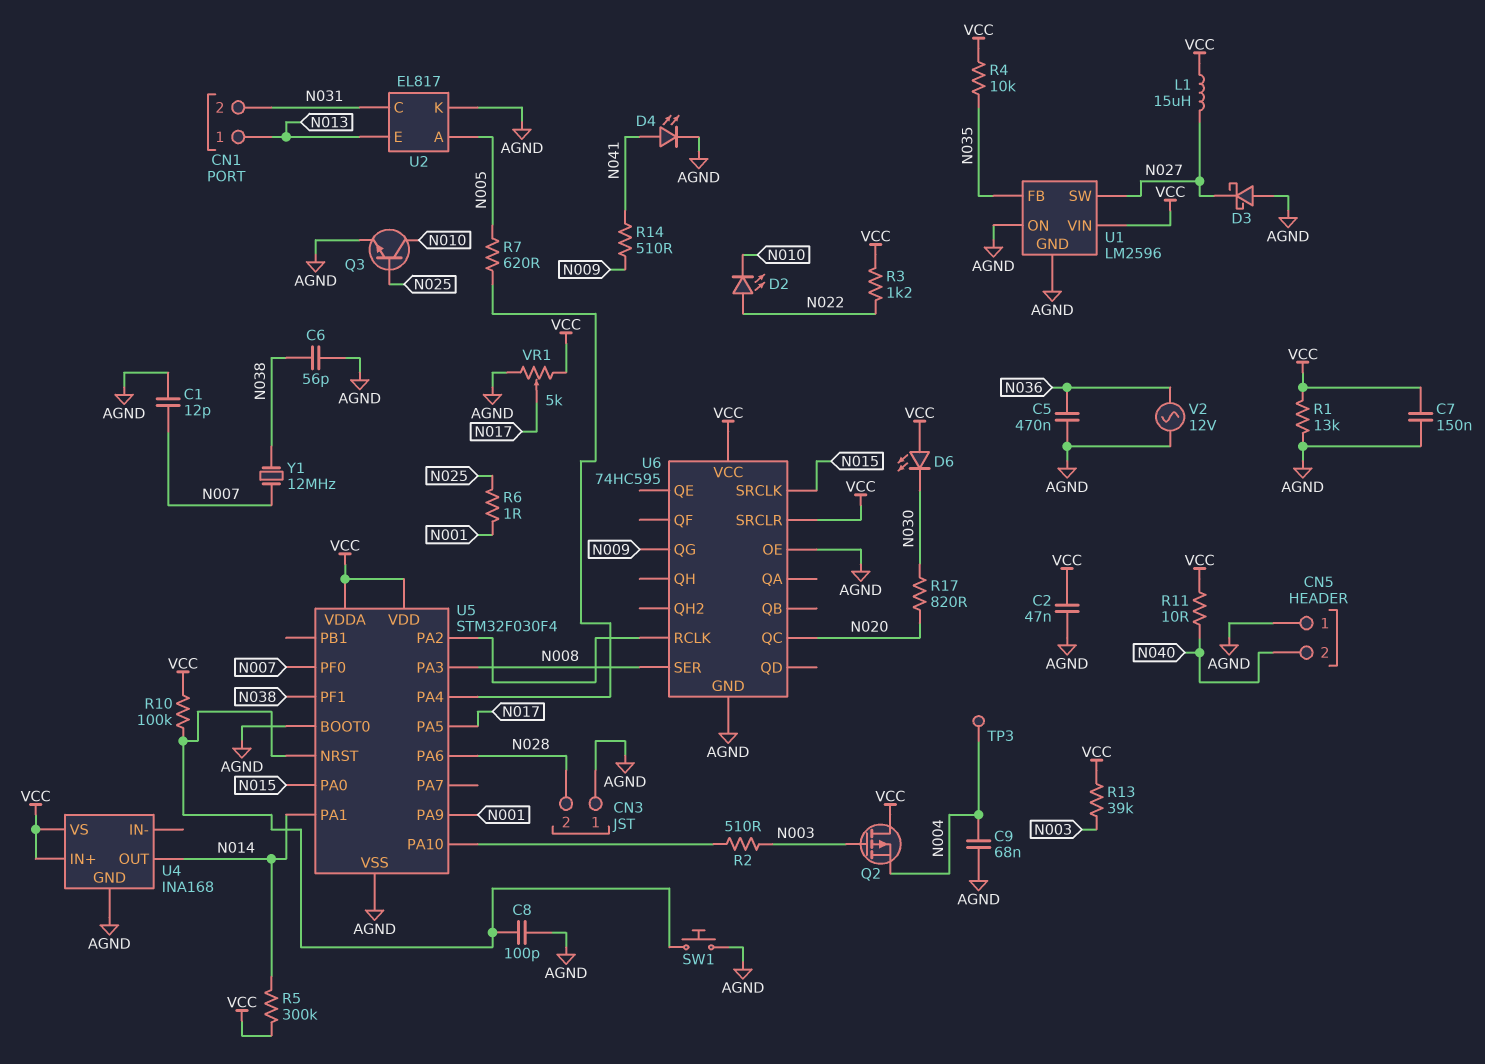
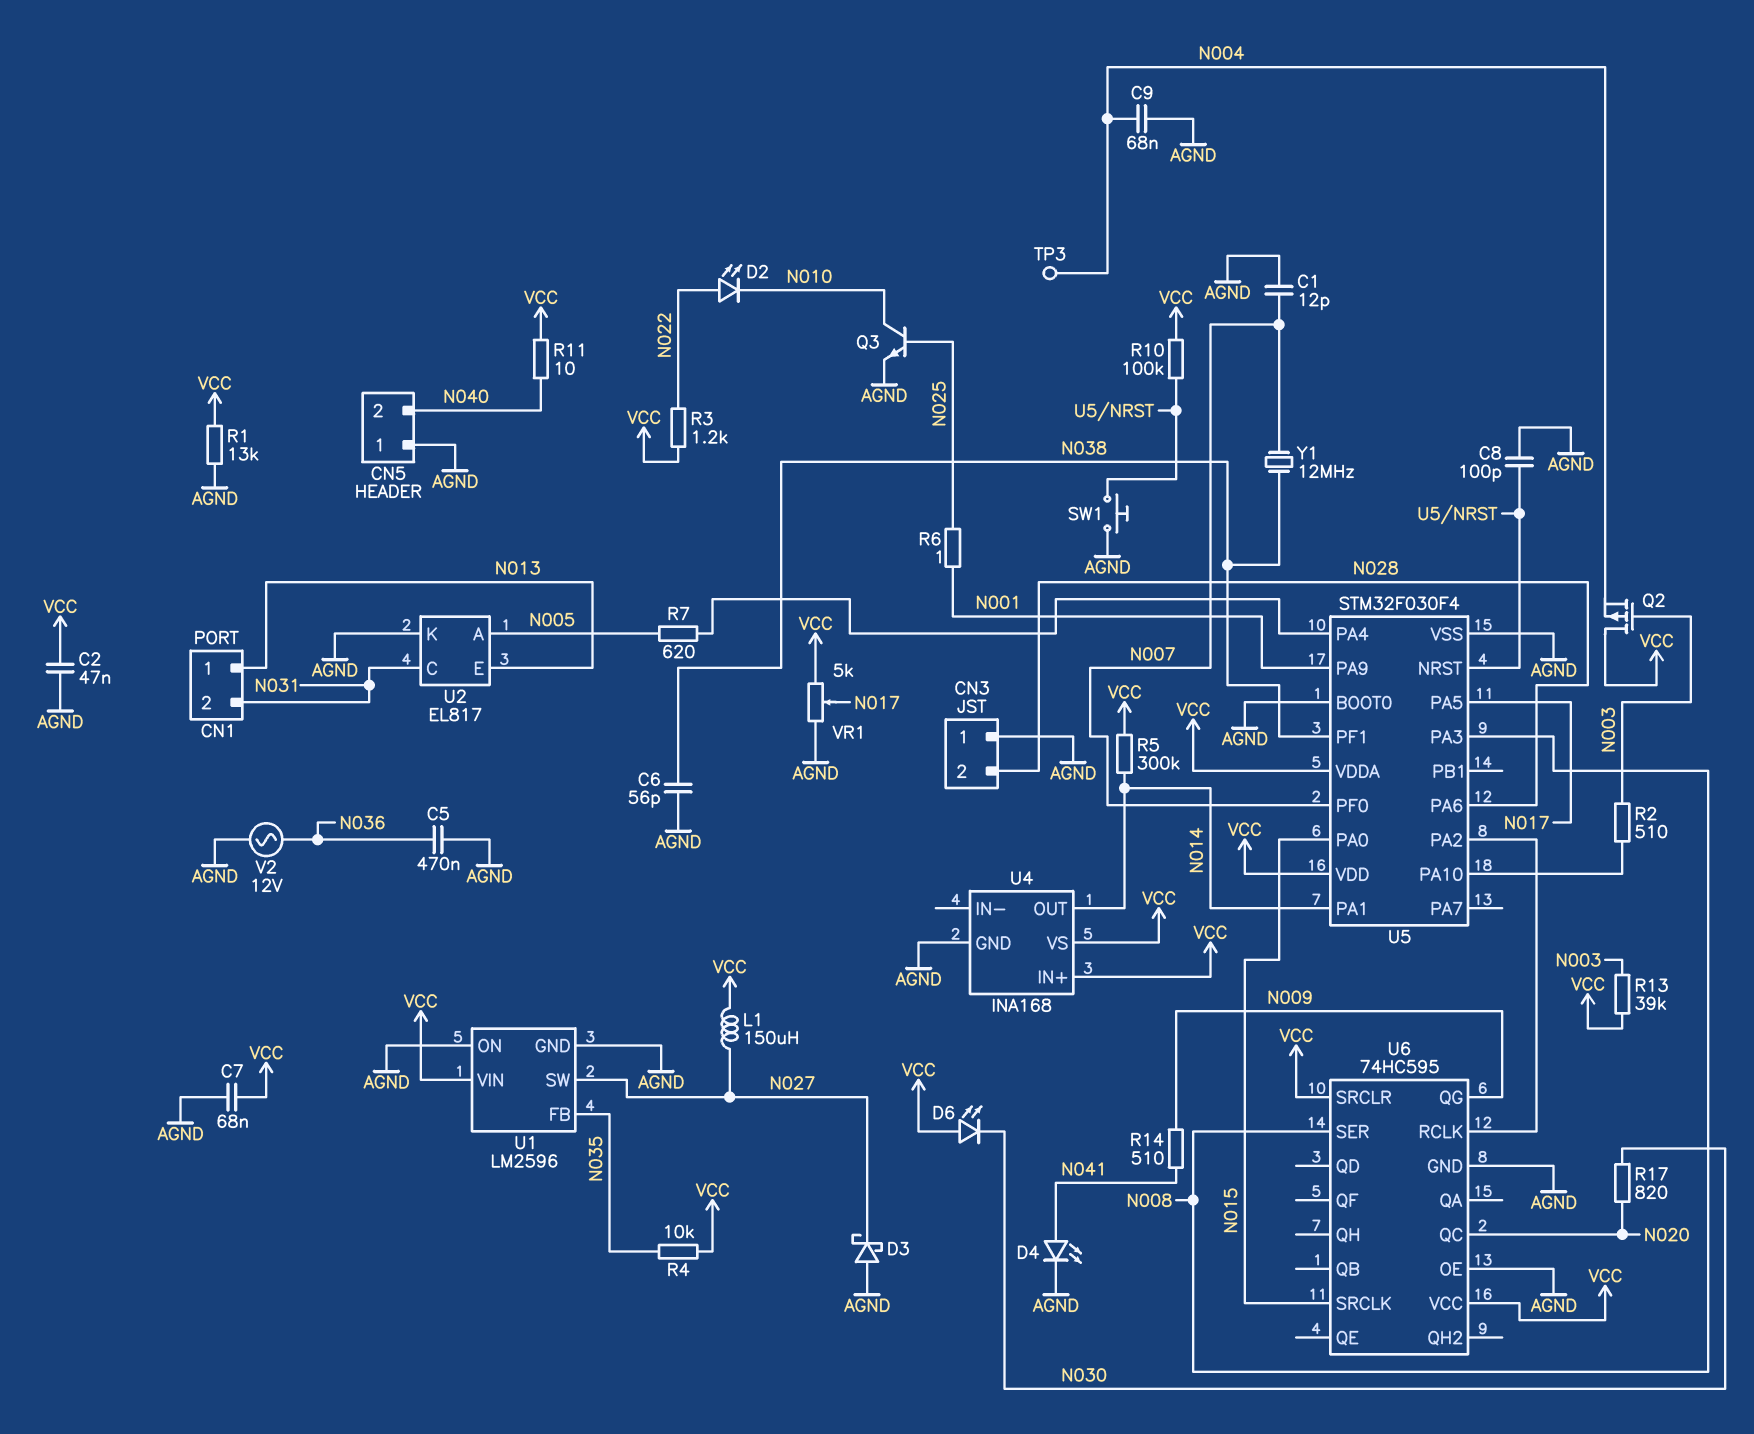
C7: 150nF (AGND, VCC) -> 68nF (AGND, VCC)
L1: 15uH (N027, VCC) -> 150uH (N027, VCC)

